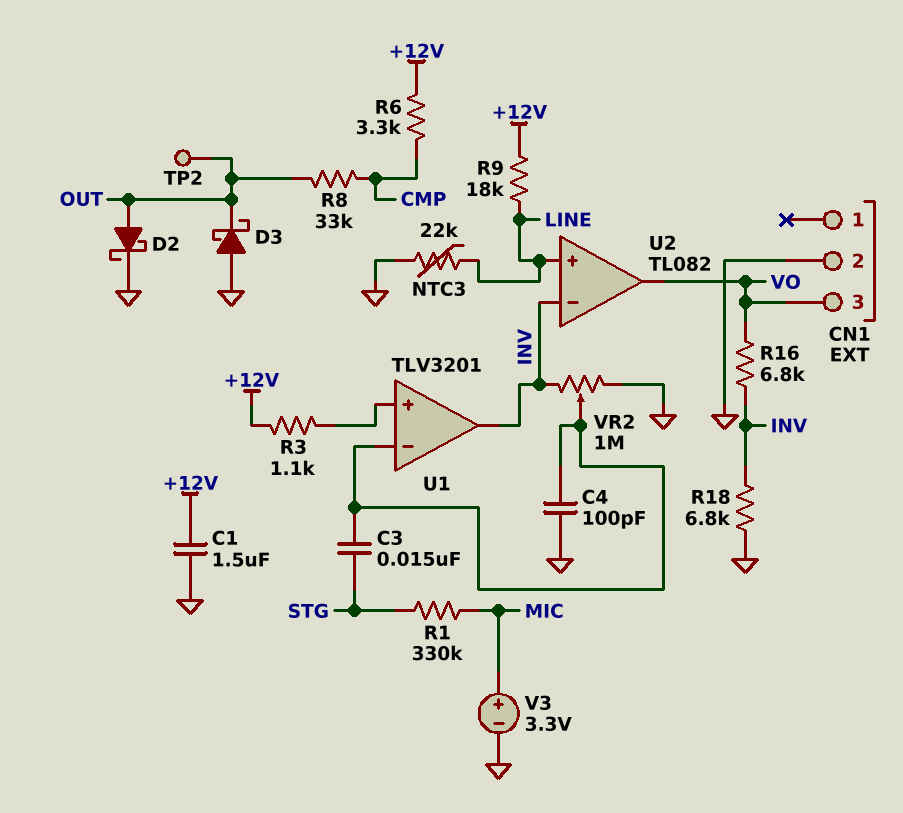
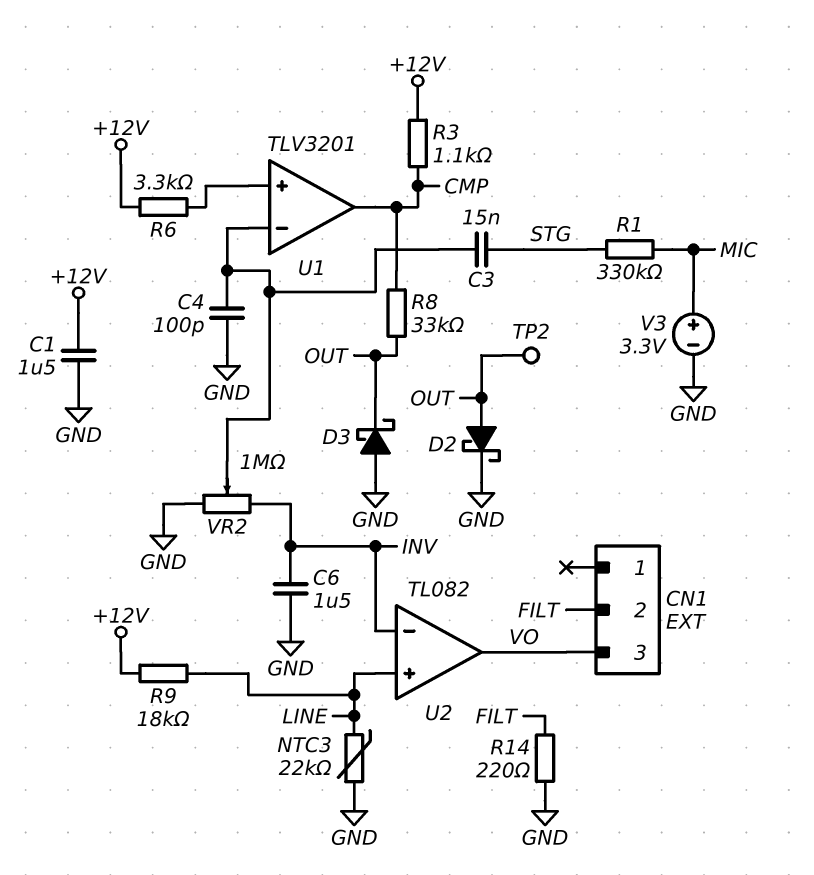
C6: none -> 1.5uF (GND, INV)
CN1 pin 2: GND -> FILT
R3: 1.1k (+12V, U1/in+) -> 1.1k (+12V, CMP)
R6: 3.3k (+12V, CMP) -> 3.3k (+12V, U1/in+)
R14: none -> 220 (FILT, GND)
R16: 6.8k (INV, VO) -> none
R18: 6.8k (GND, INV) -> none
U1 pin out: INV -> CMP

